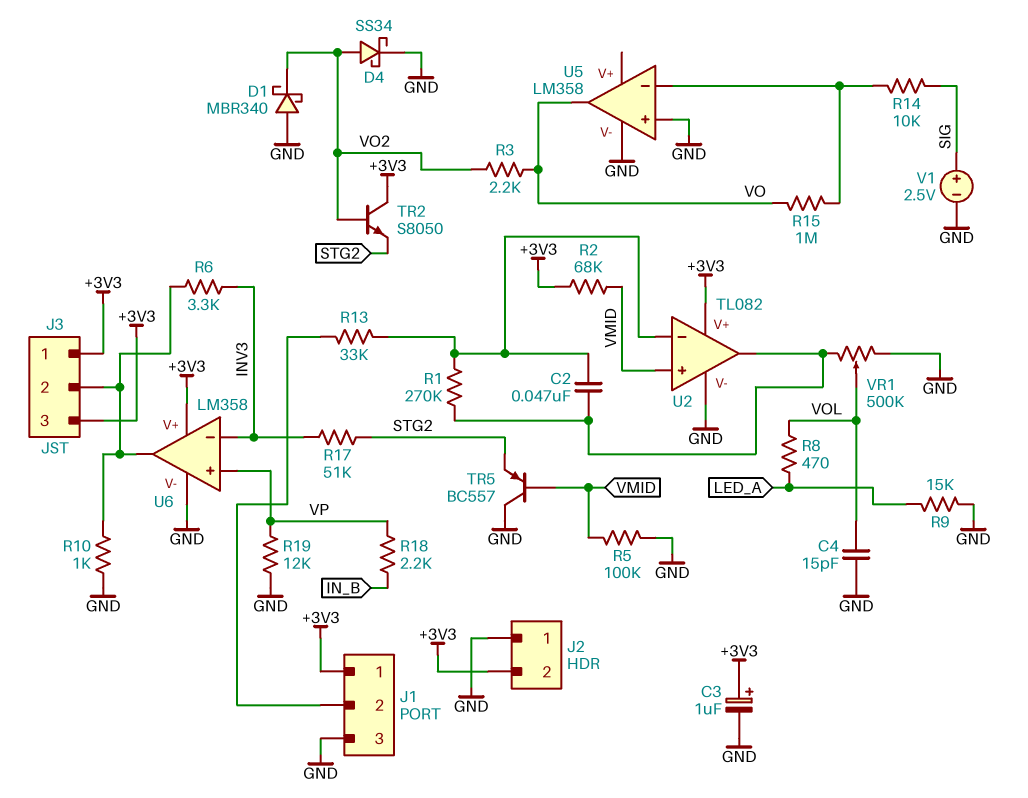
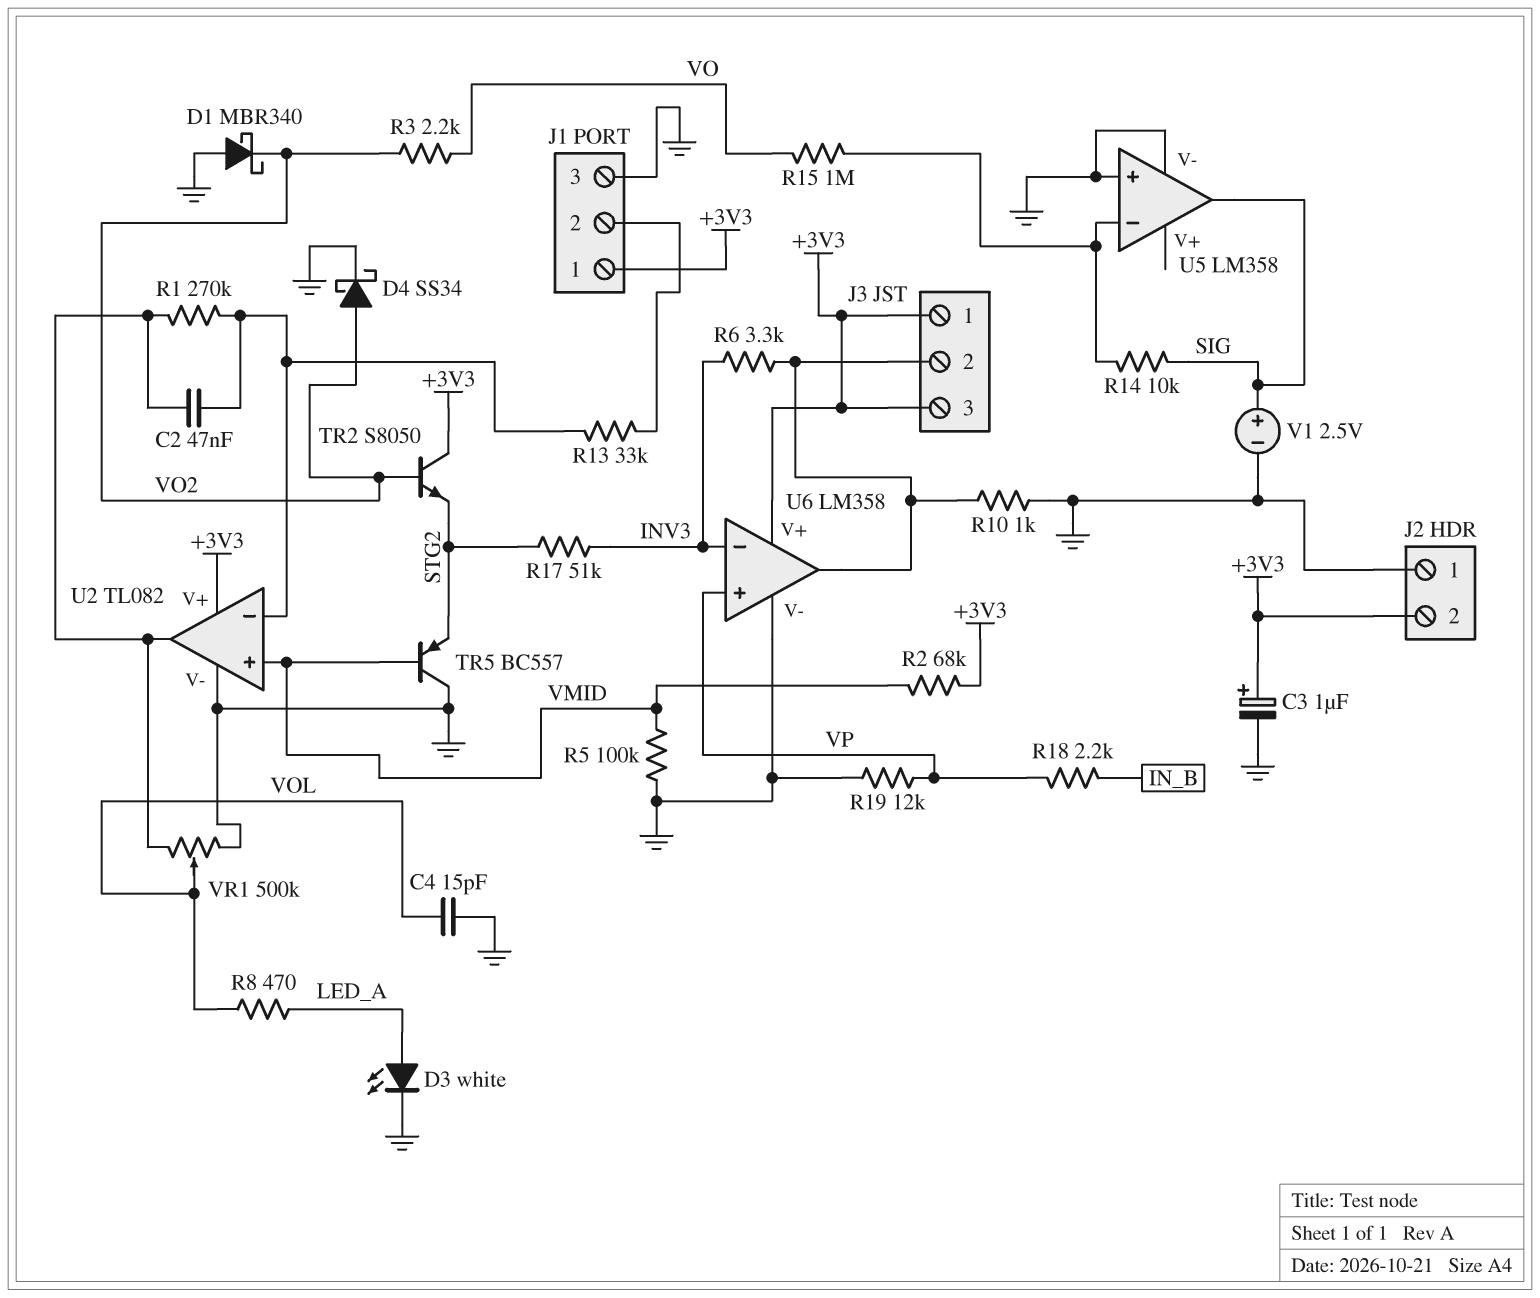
D3: none -> LED white (A LED_A, K GND)
R9: 15k (GND, LED_A) -> none
U5 pin out: VO -> SIG

